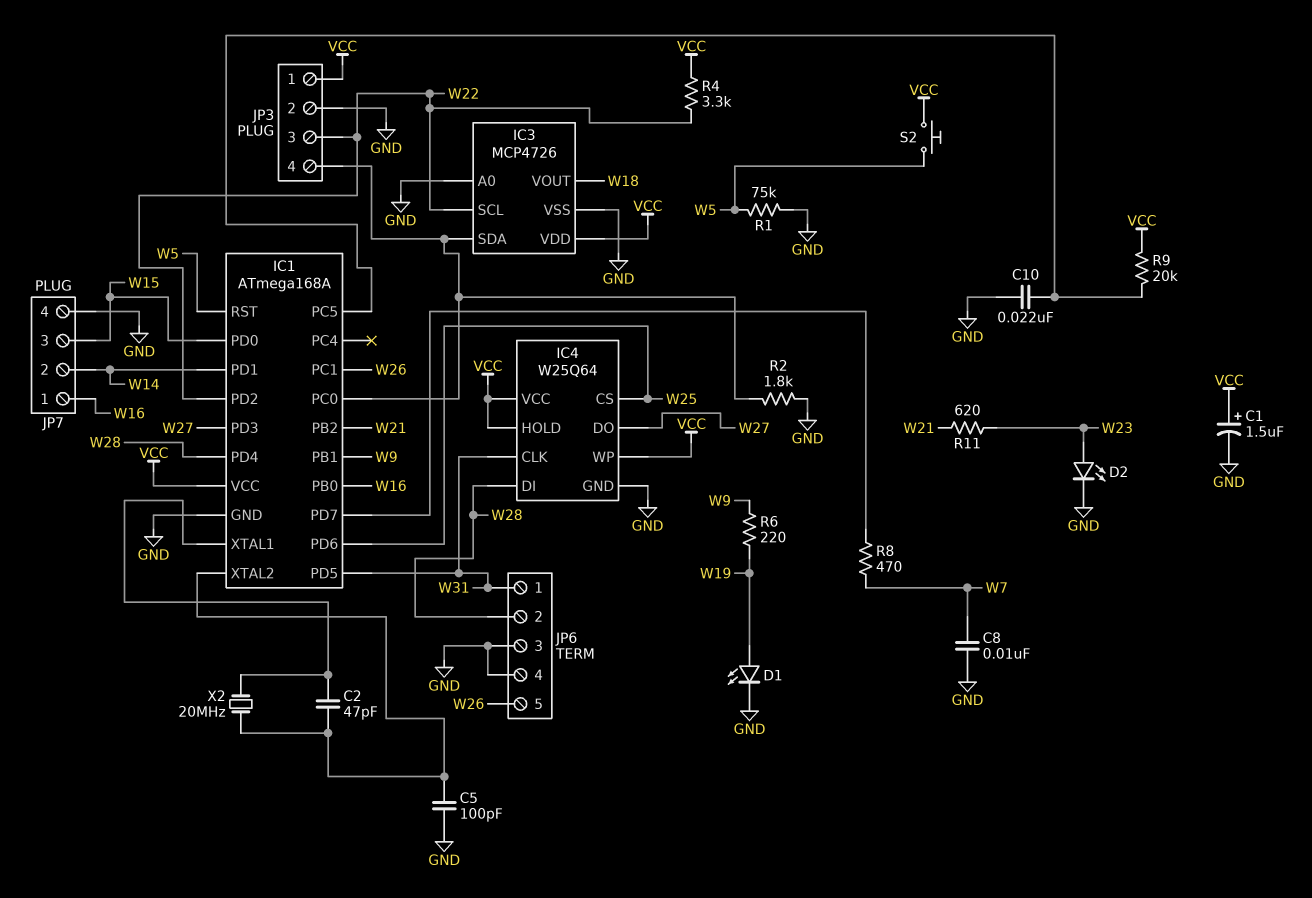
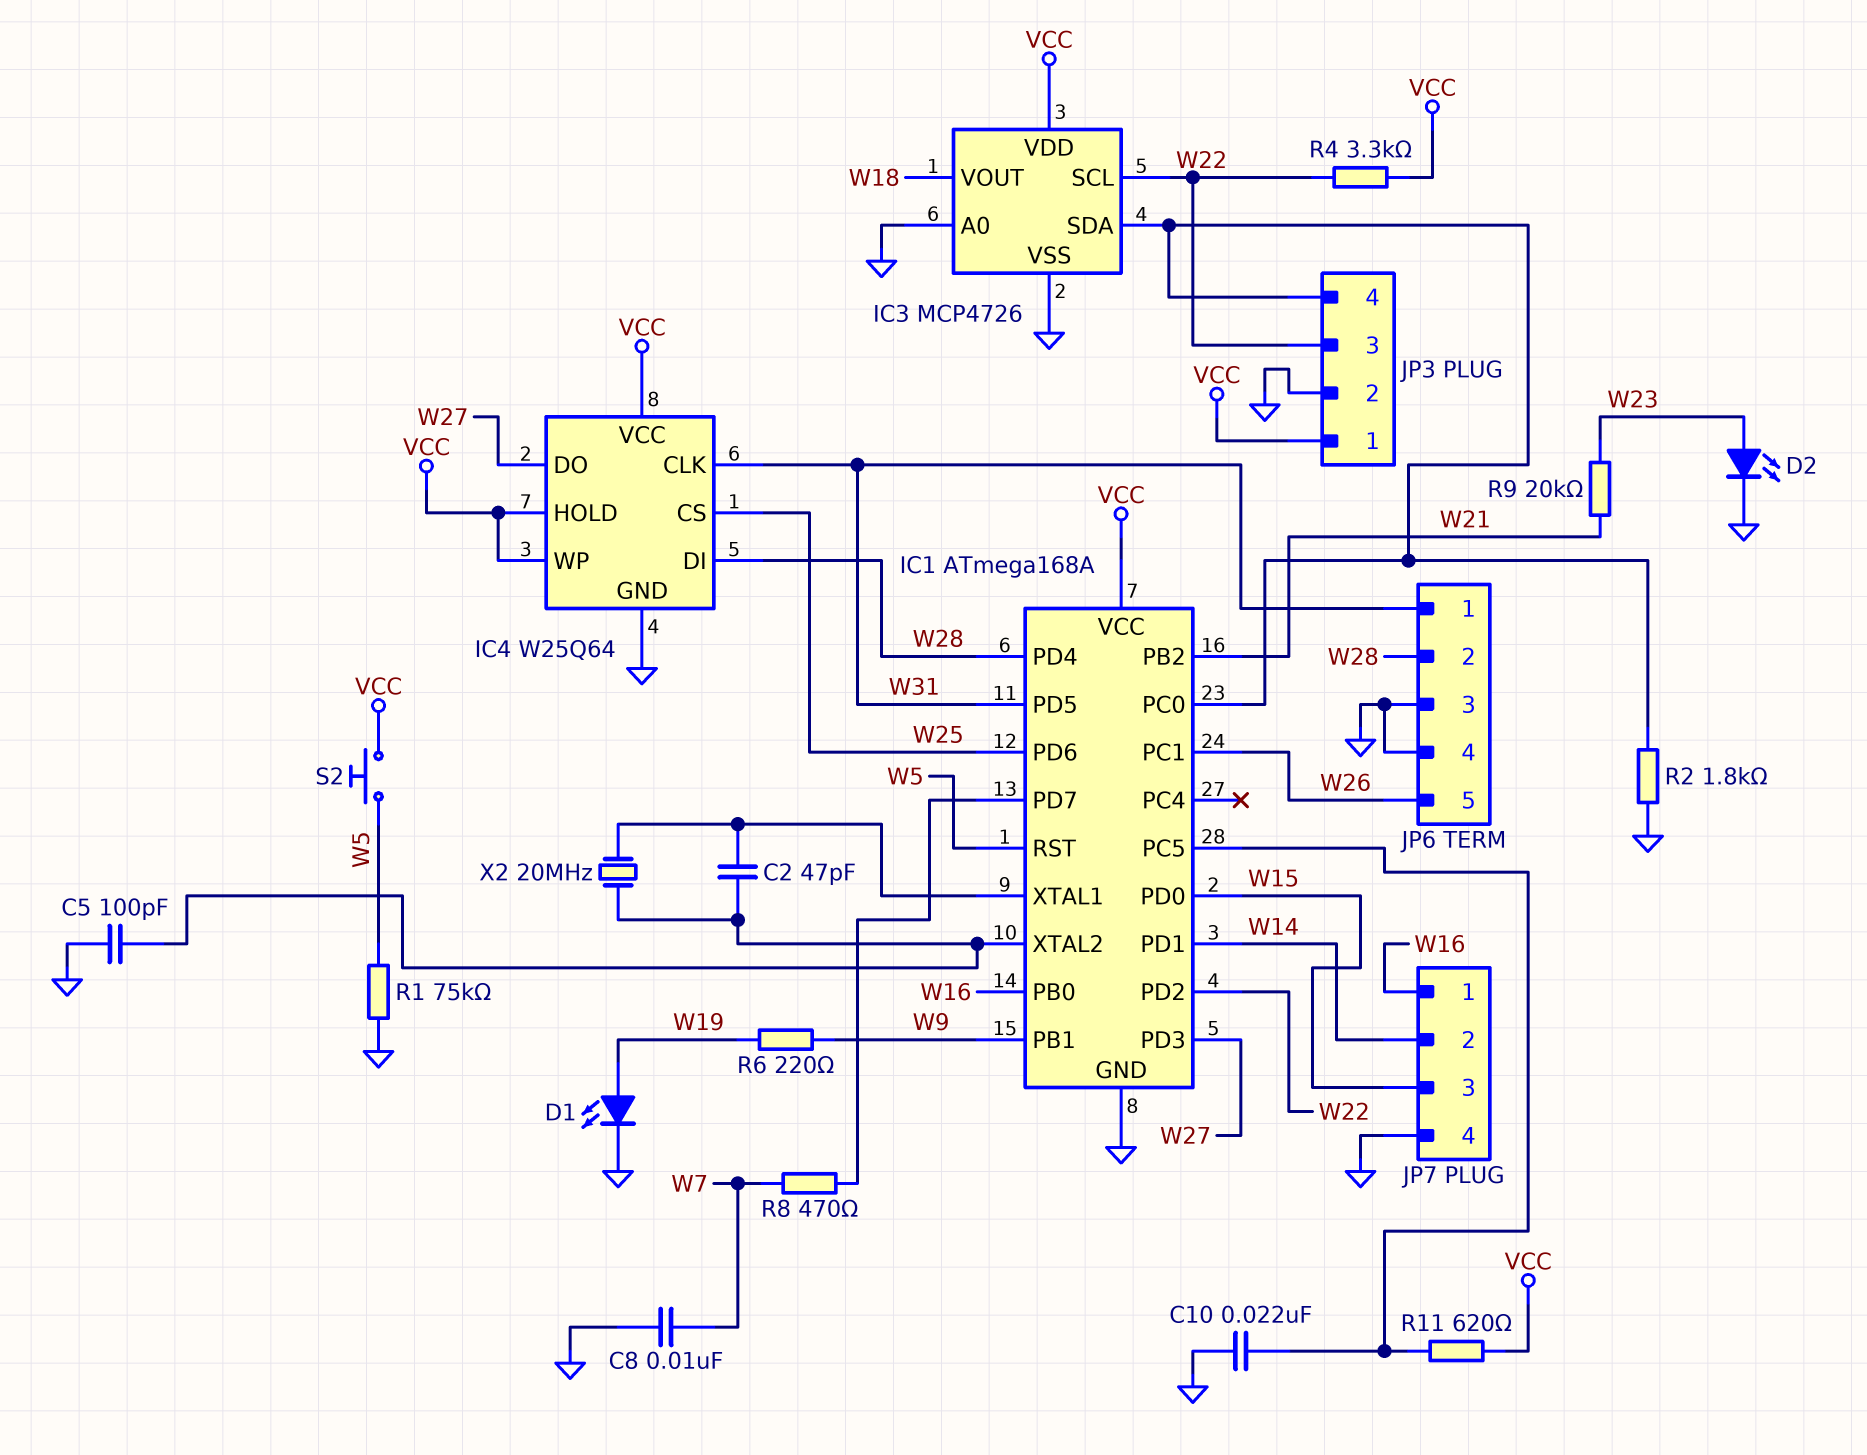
C1: 1.5uF (plus VCC, minus GND) -> none
R9: 20k (IC1/PC5, VCC) -> 20k (W21, W23)
R11: 620 (W21, W23) -> 620 (IC1/PC5, VCC)

